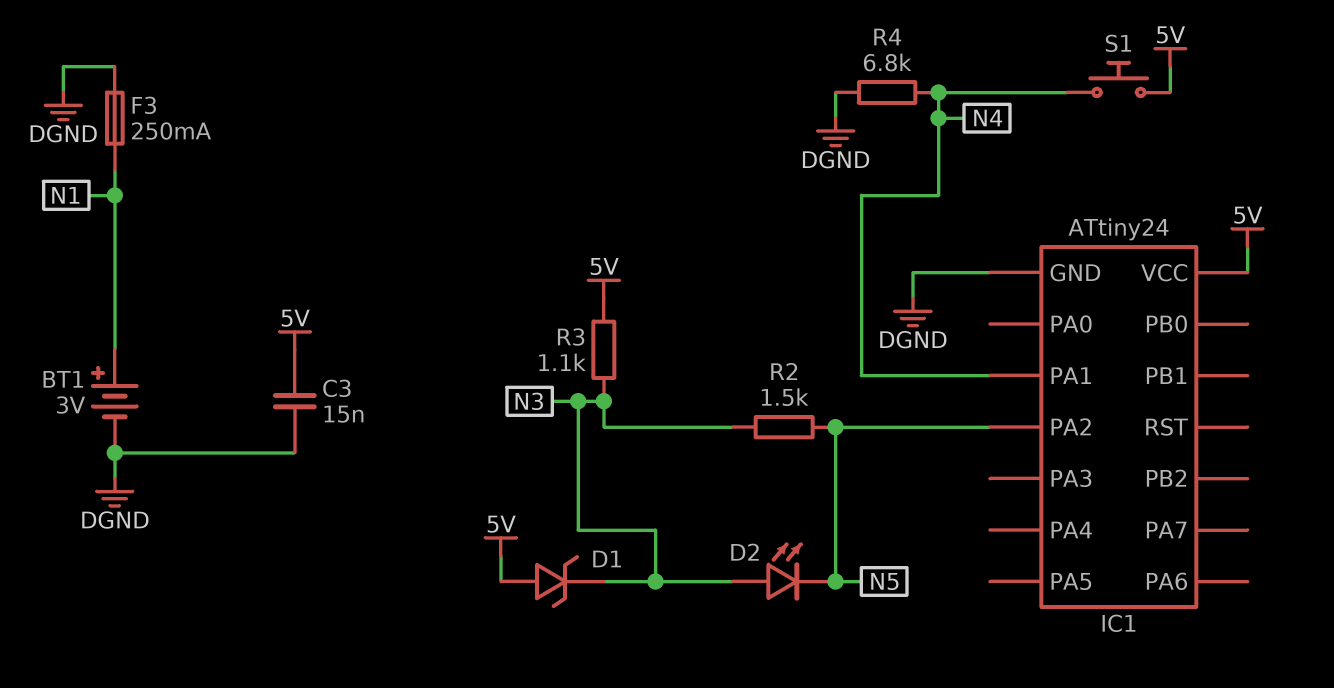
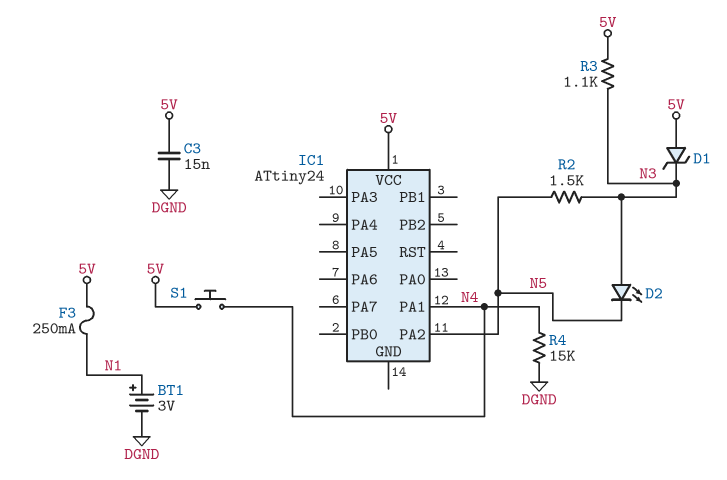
F3: 250mA (DGND, N1) -> 250mA (5V, N1)
IC1 pin GND: DGND -> none
R4: 6.8k (DGND, N4) -> 15k (DGND, N4)

